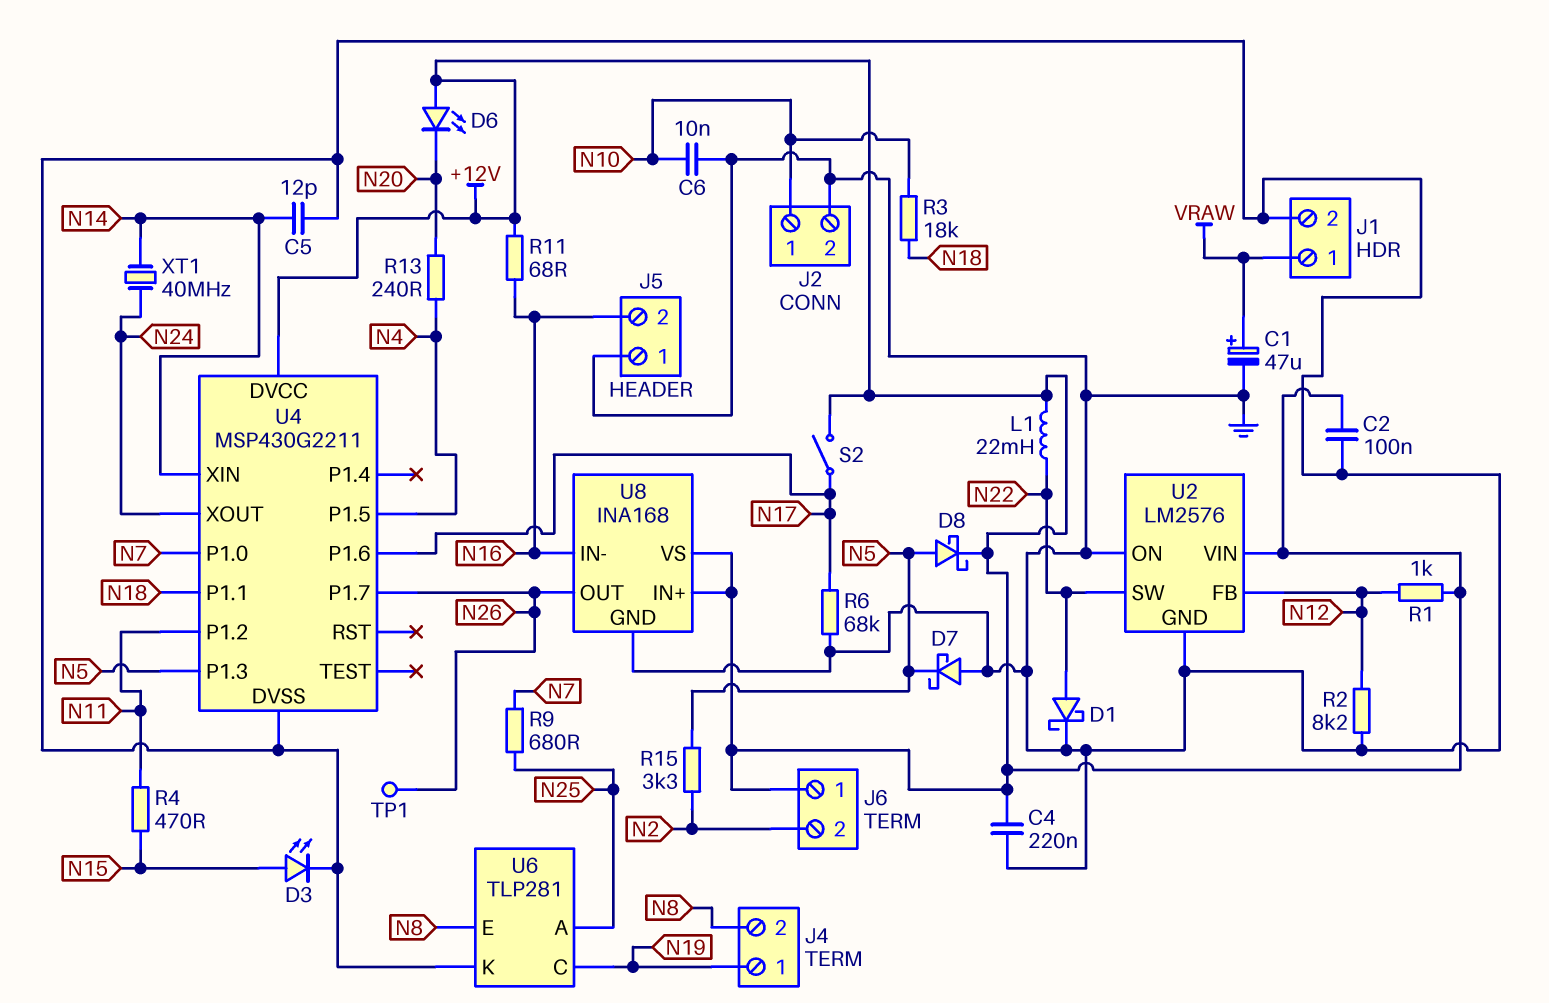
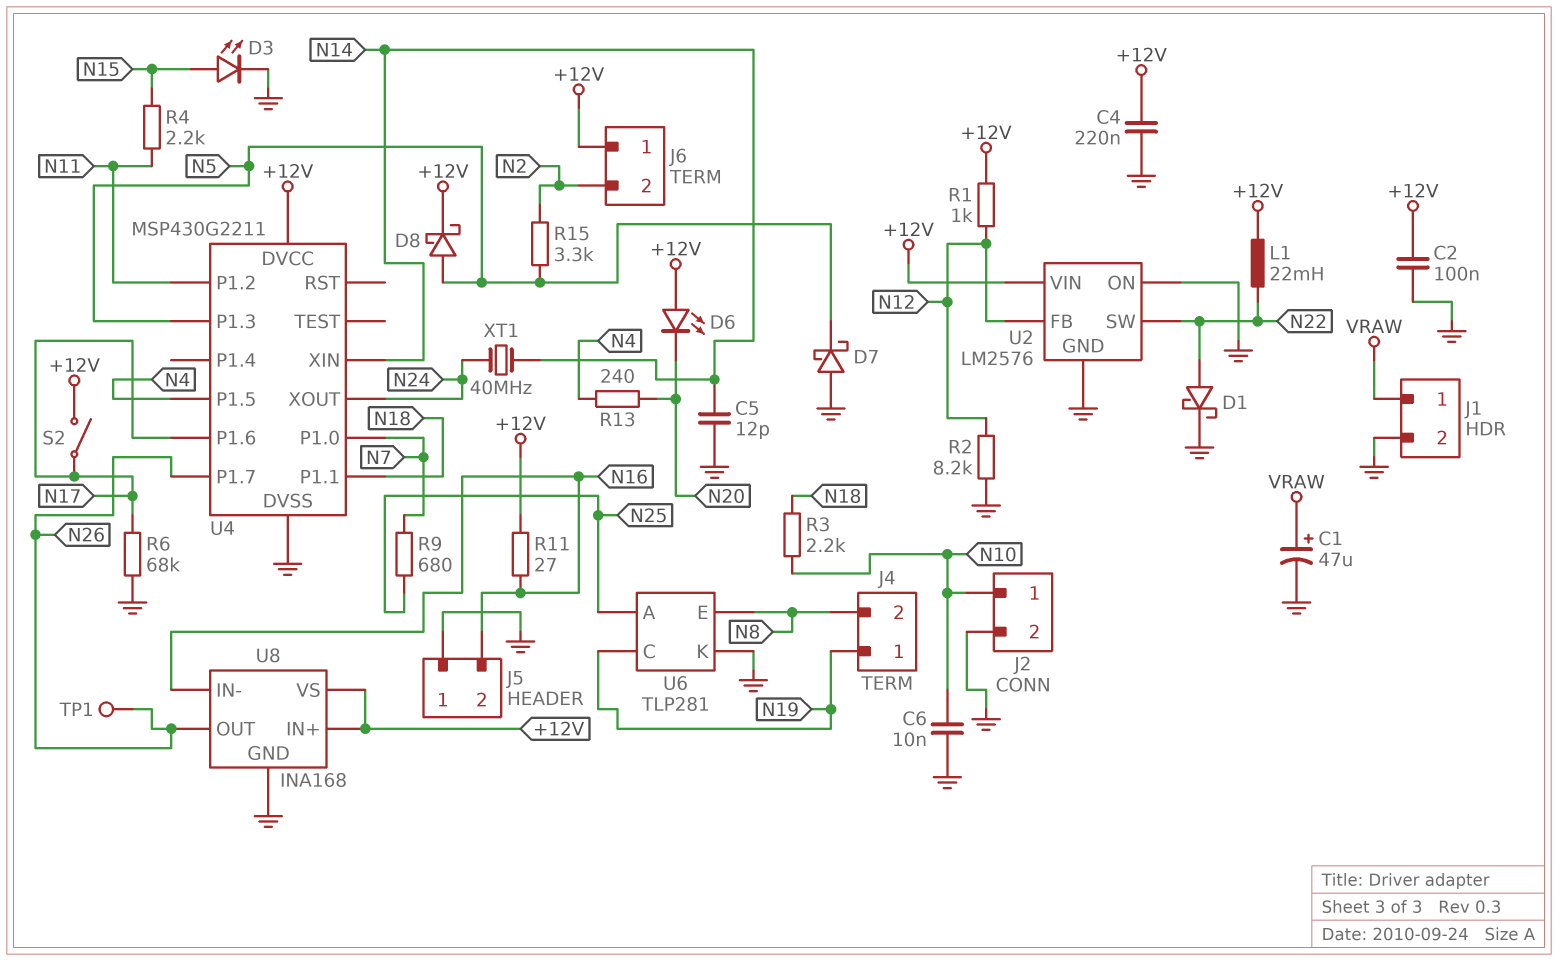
R3: 18k (N10, N18) -> 2.2k (N10, N18)
R4: 470 (N11, N15) -> 2.2k (N11, N15)
R11: 68 (+12V, N16) -> 27 (+12V, N16)

